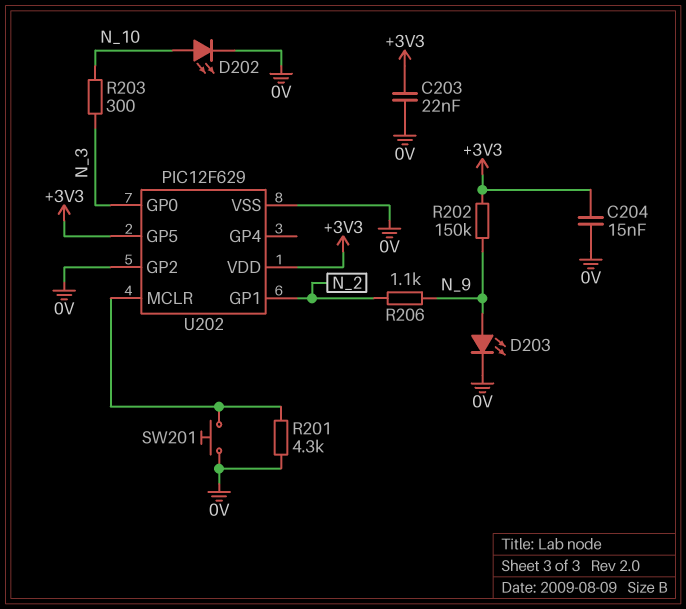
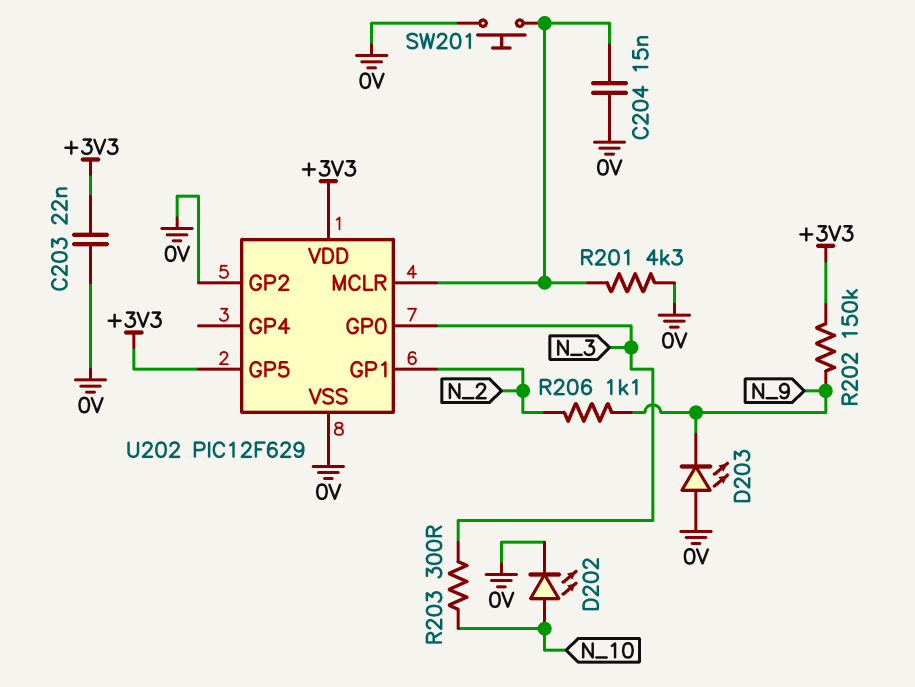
C204: 15nF (+3V3, 0V) -> 15nF (0V, U202/MCLR)
D203: LED (A N_9, K 0V) -> LED (A 0V, K N_9)

